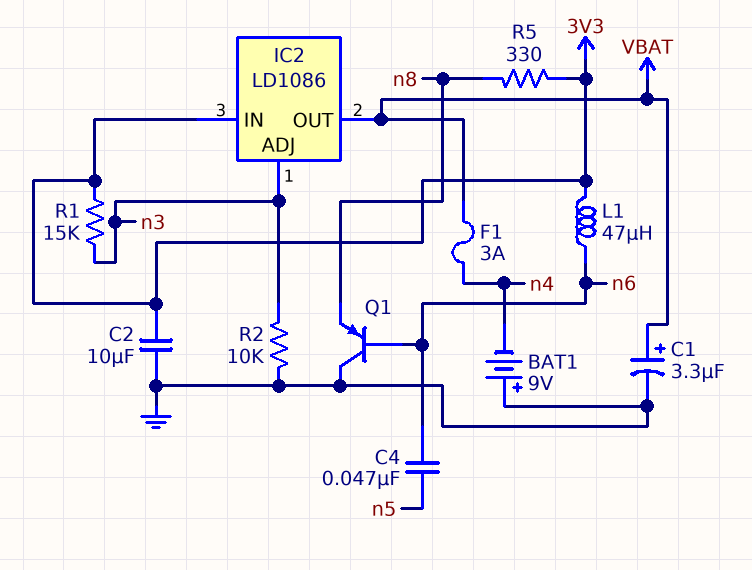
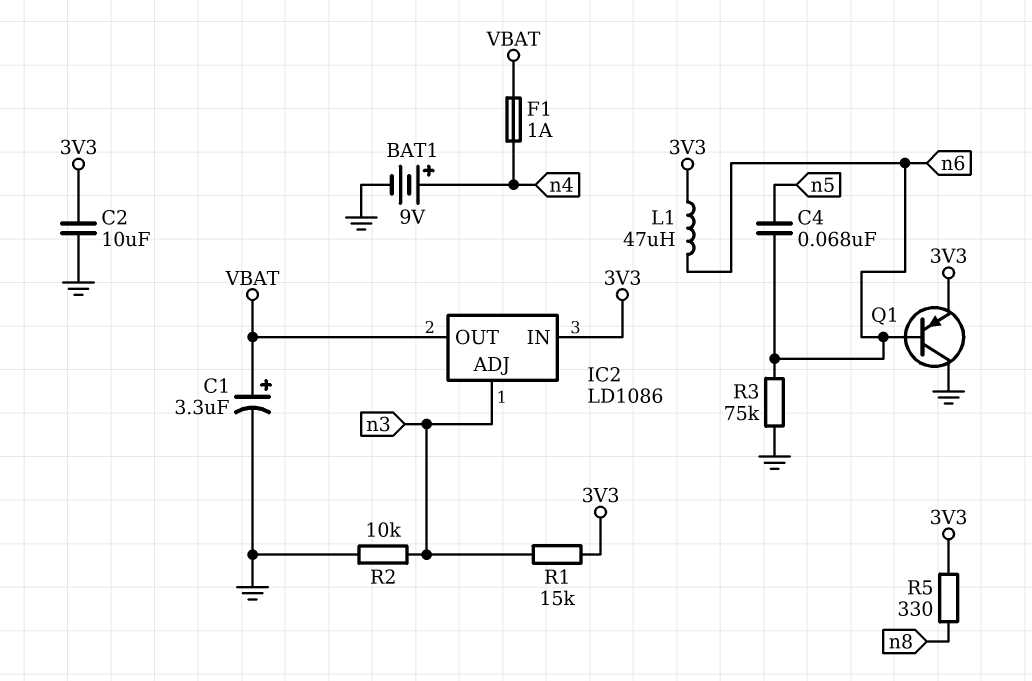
BAT1: 9V (plus GND, minus n4) -> 9V (plus n4, minus GND)
C4: 47nF (n5, n6) -> 68nF (n5, n6)
F1: 3A (VBAT, n4) -> 1A (VBAT, n4)
Q1: PNP (B n6, C GND, E n8) -> PNP (B n6, C GND, E 3V3)
R3: none -> 75k (GND, n6)

